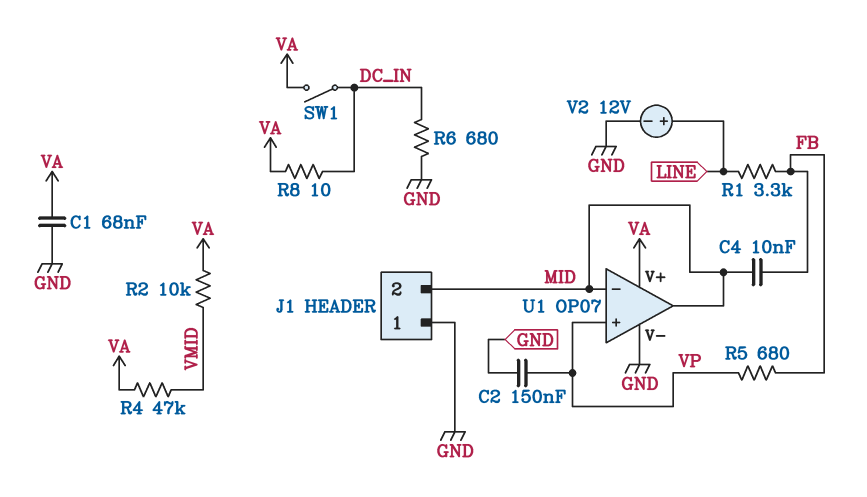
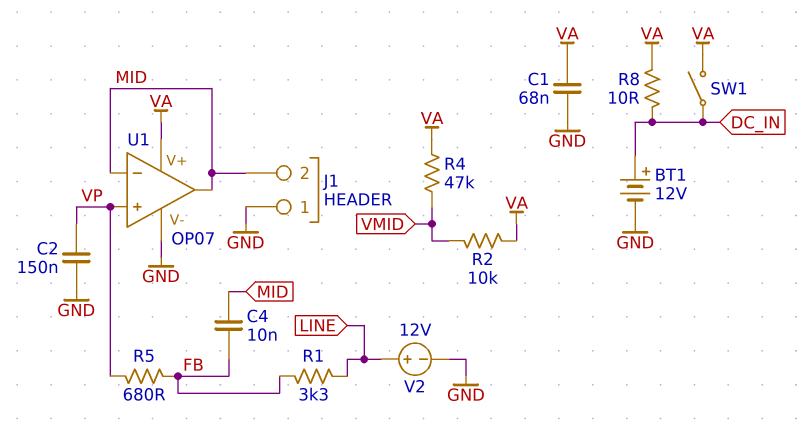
BT1: none -> 12V (plus DC_IN, minus GND)
R6: 680 (DC_IN, GND) -> none

